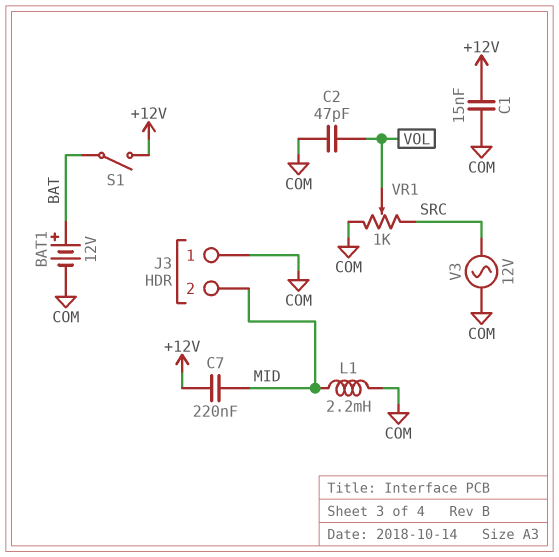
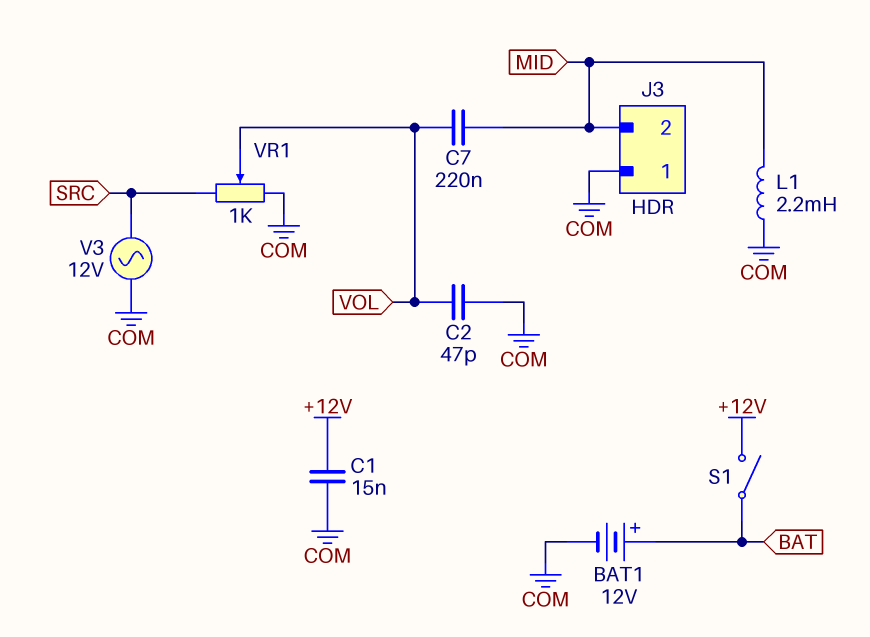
C7: 220nF (+12V, MID) -> 220nF (MID, VOL)

